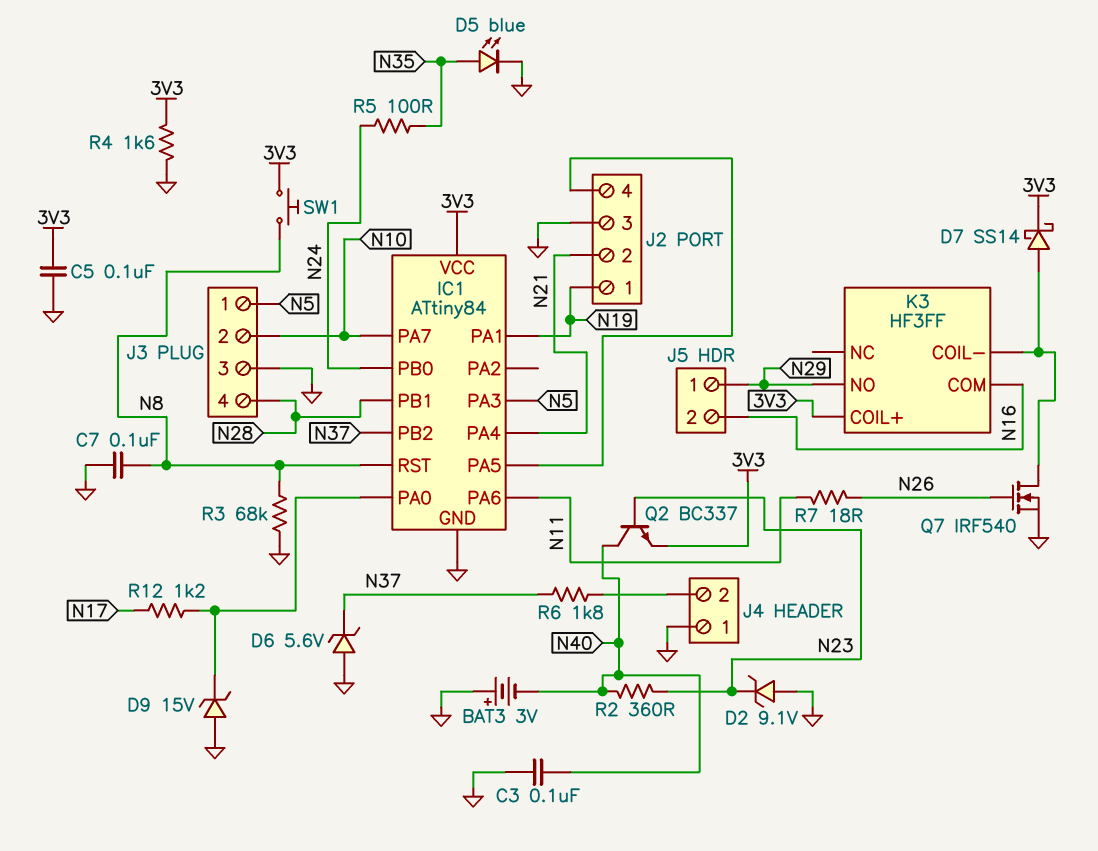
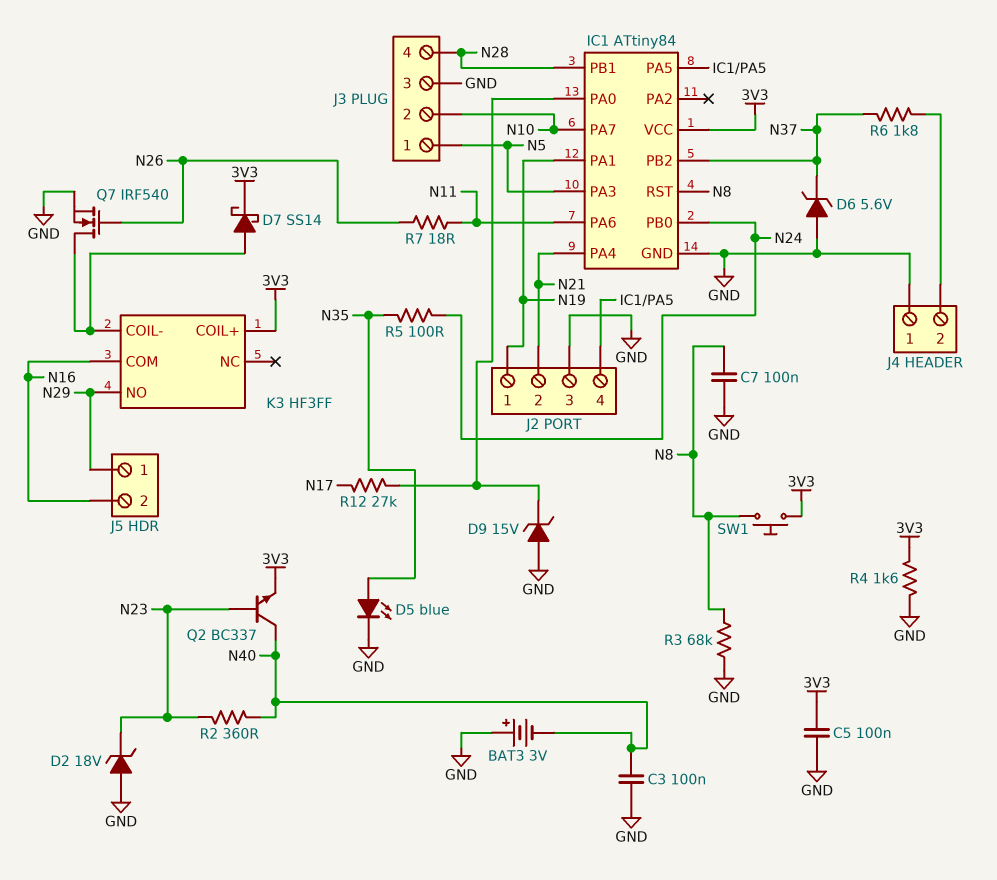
D2: zener 9.1V (A GND, K N23) -> zener 18V (A GND, K N23)
R12: 1.2k (IC1/PA0, N17) -> 27k (IC1/PA0, N17)

